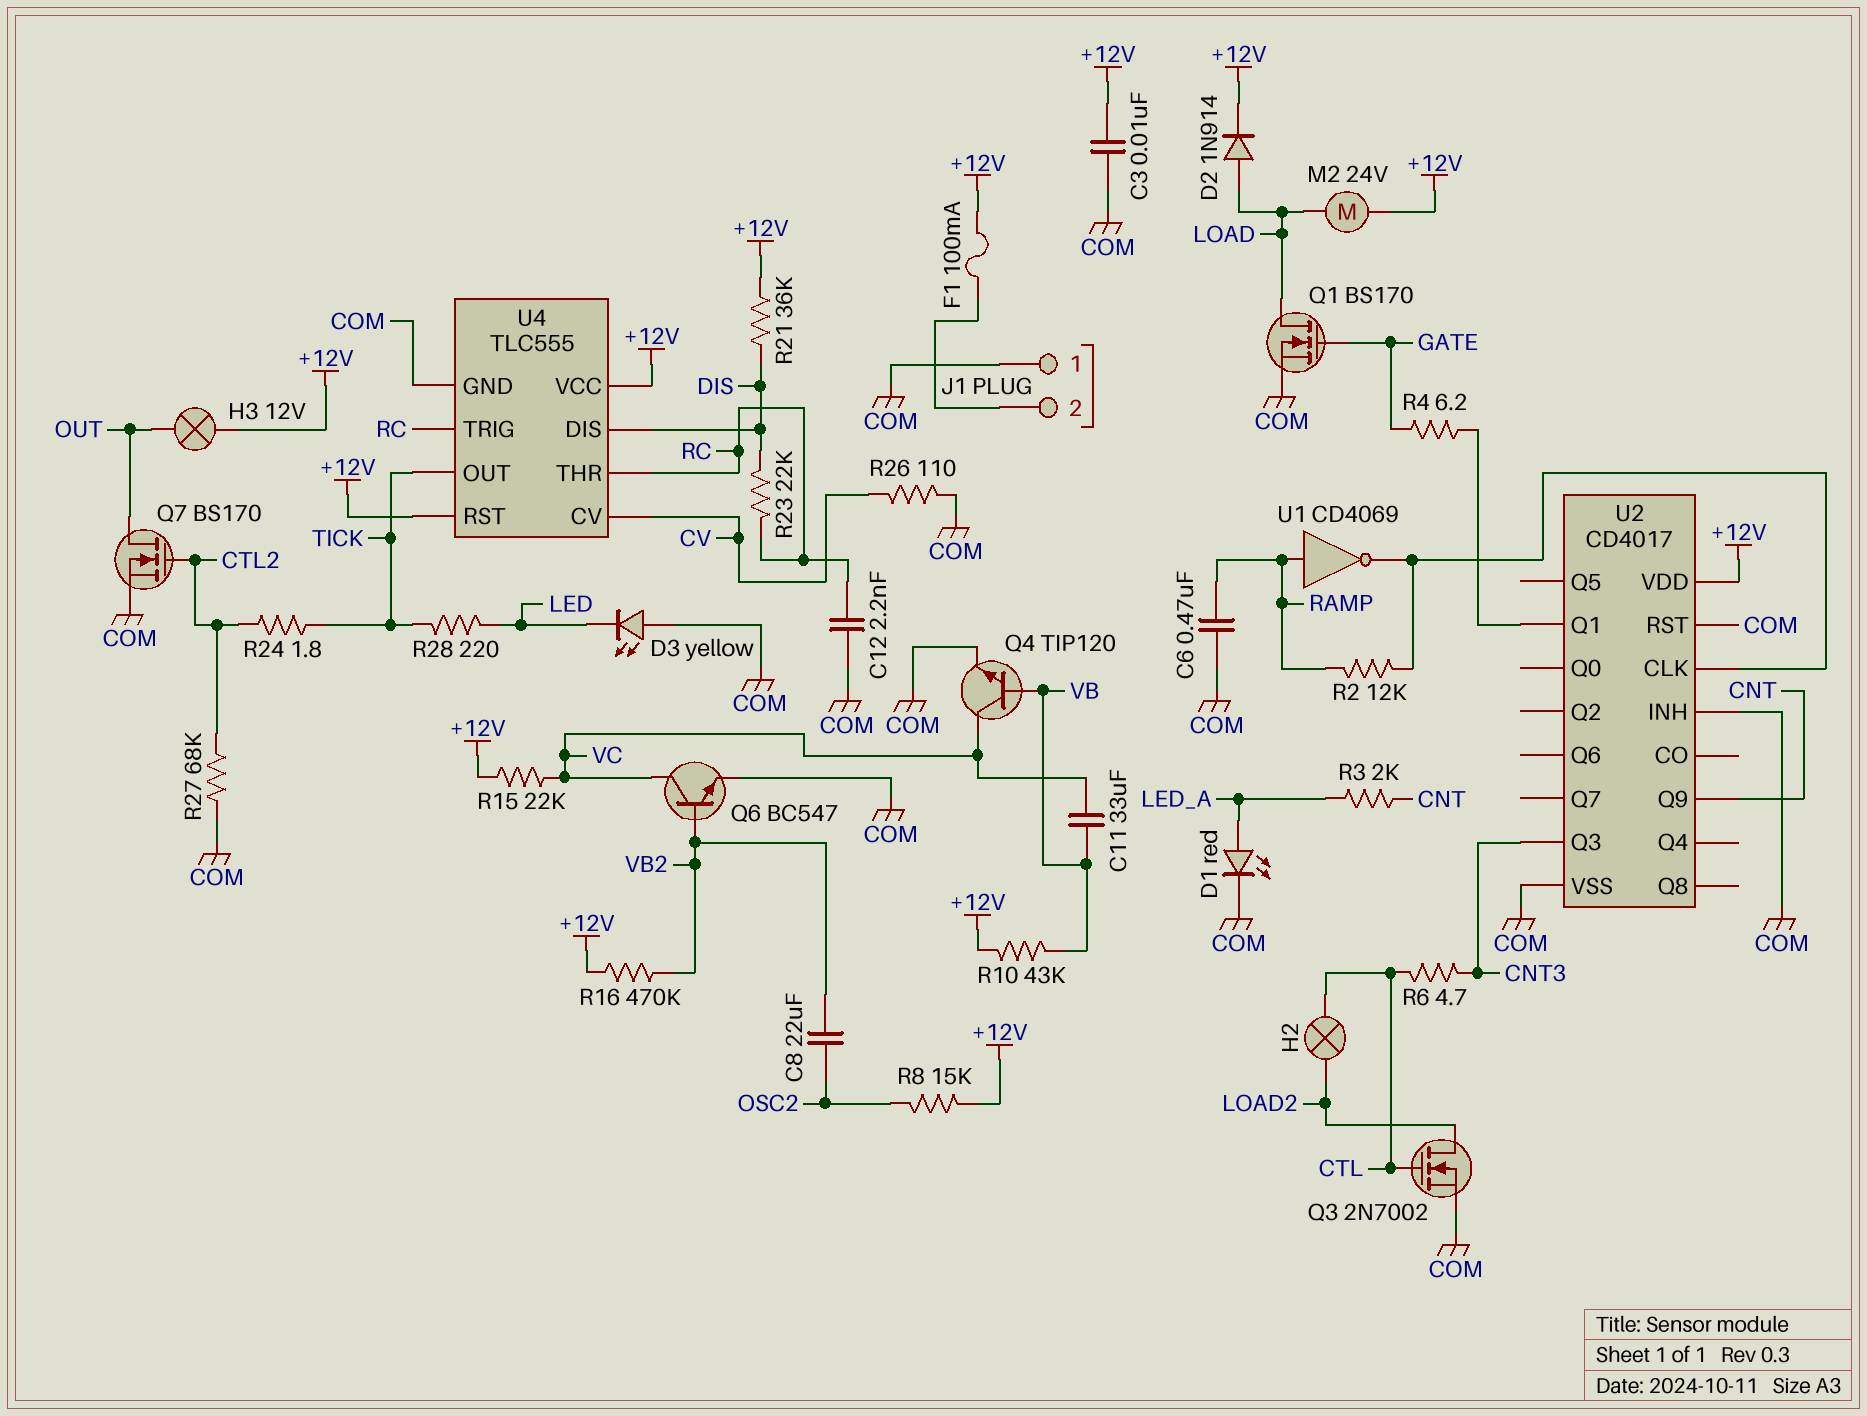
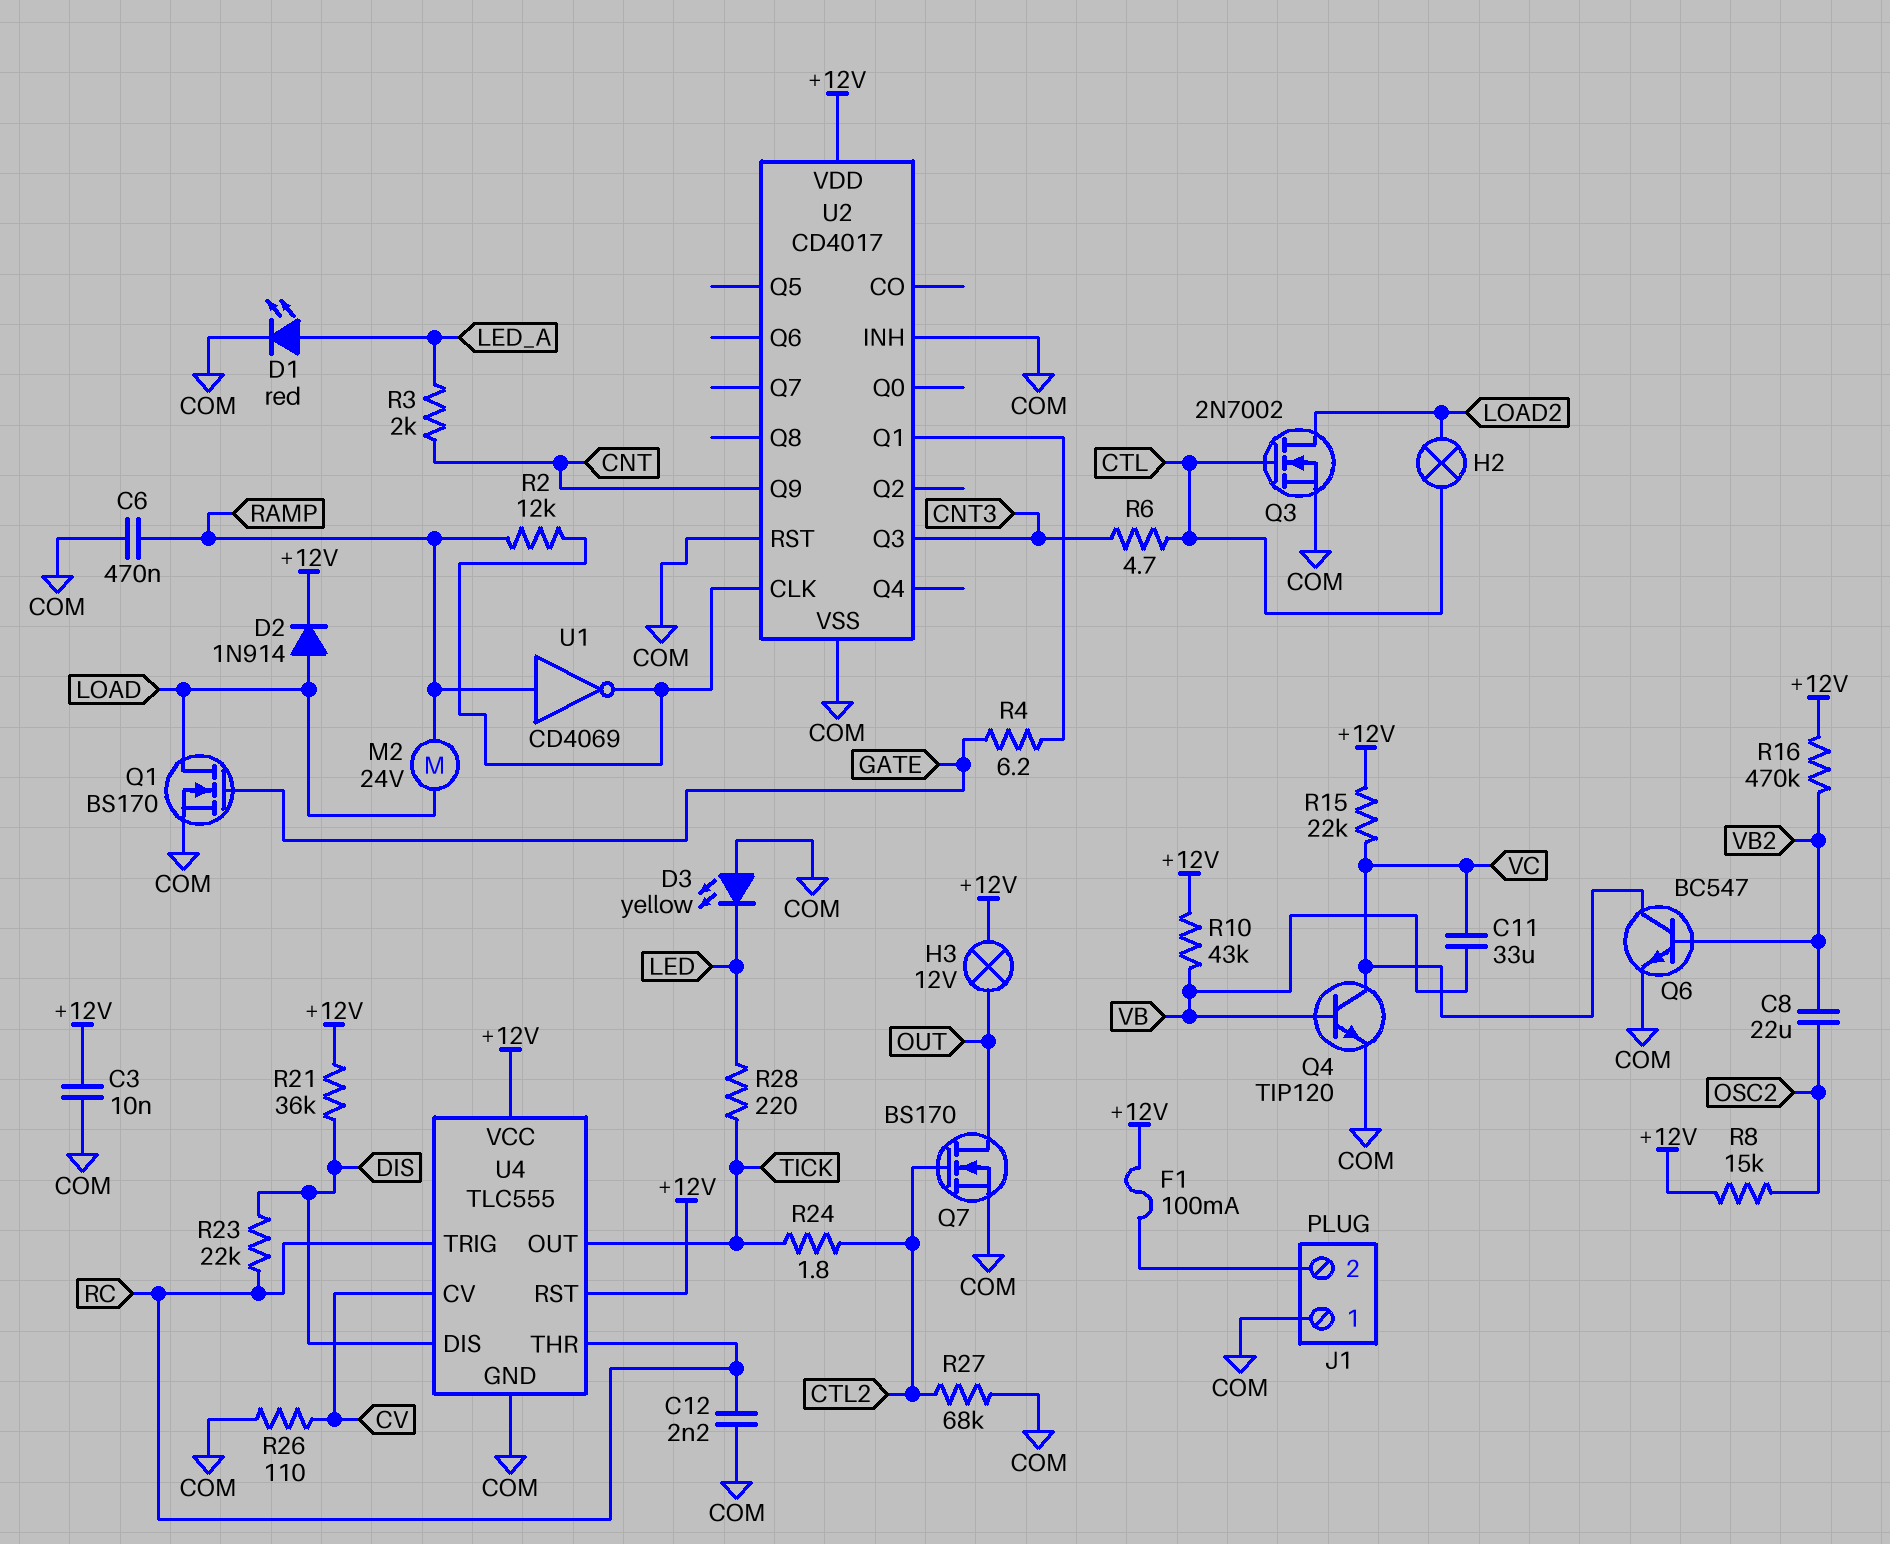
M2: motor 24V (+12V, LOAD) -> motor 24V (LOAD, RAMP)

